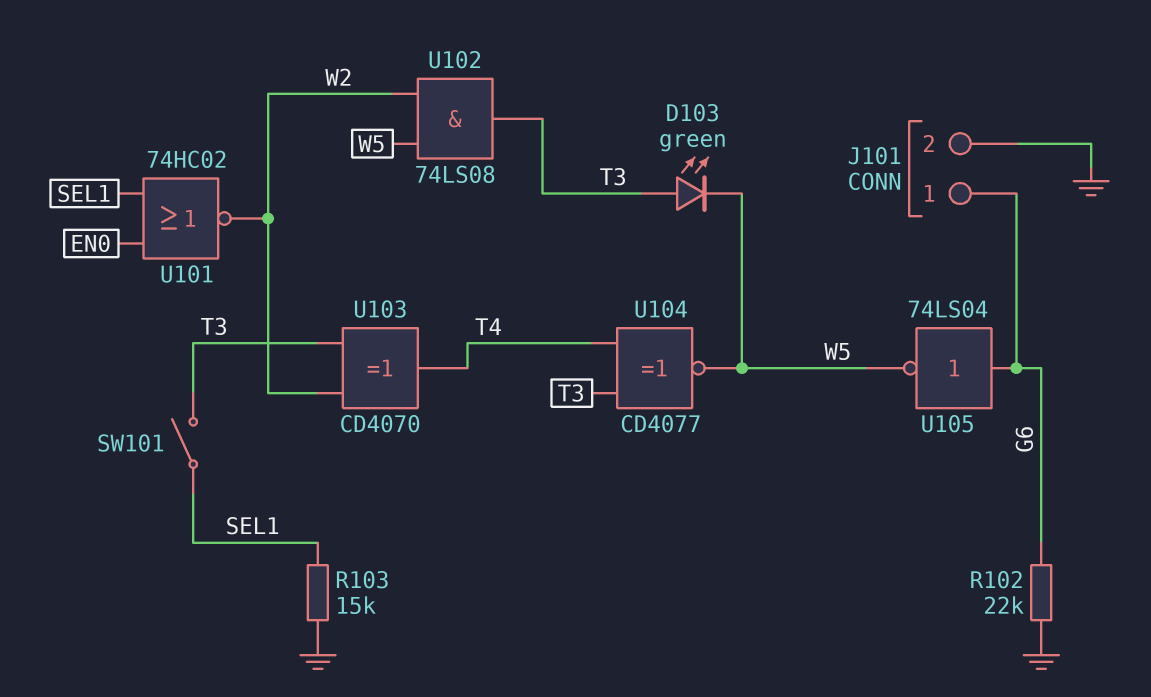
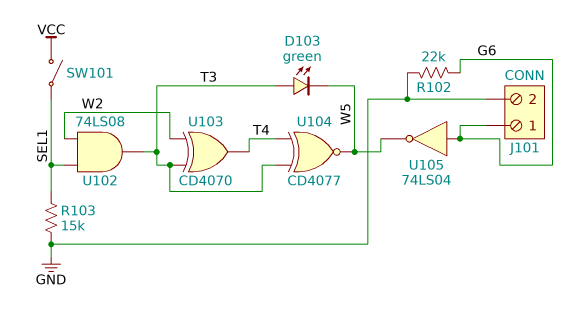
SW101: switch (SEL1, T3) -> switch (SEL1, VCC)
U101: NOR 74HC02 (in EN0, in SEL1, out W2) -> none
U102: AND 74LS08 (in W2, in W5, out T3) -> AND 74LS08 (in SEL1, in W2, out T3)

